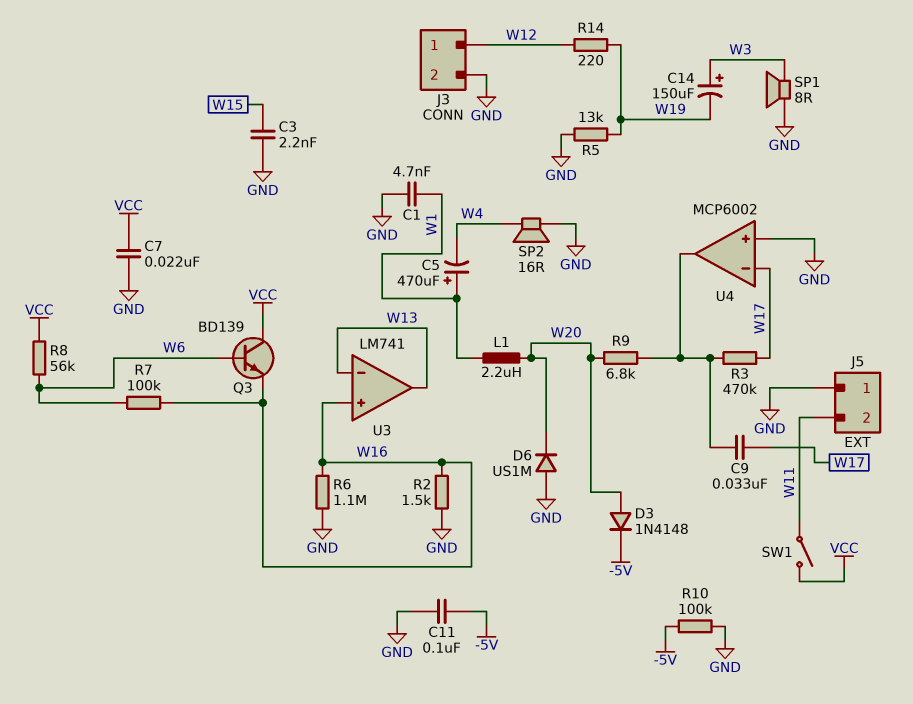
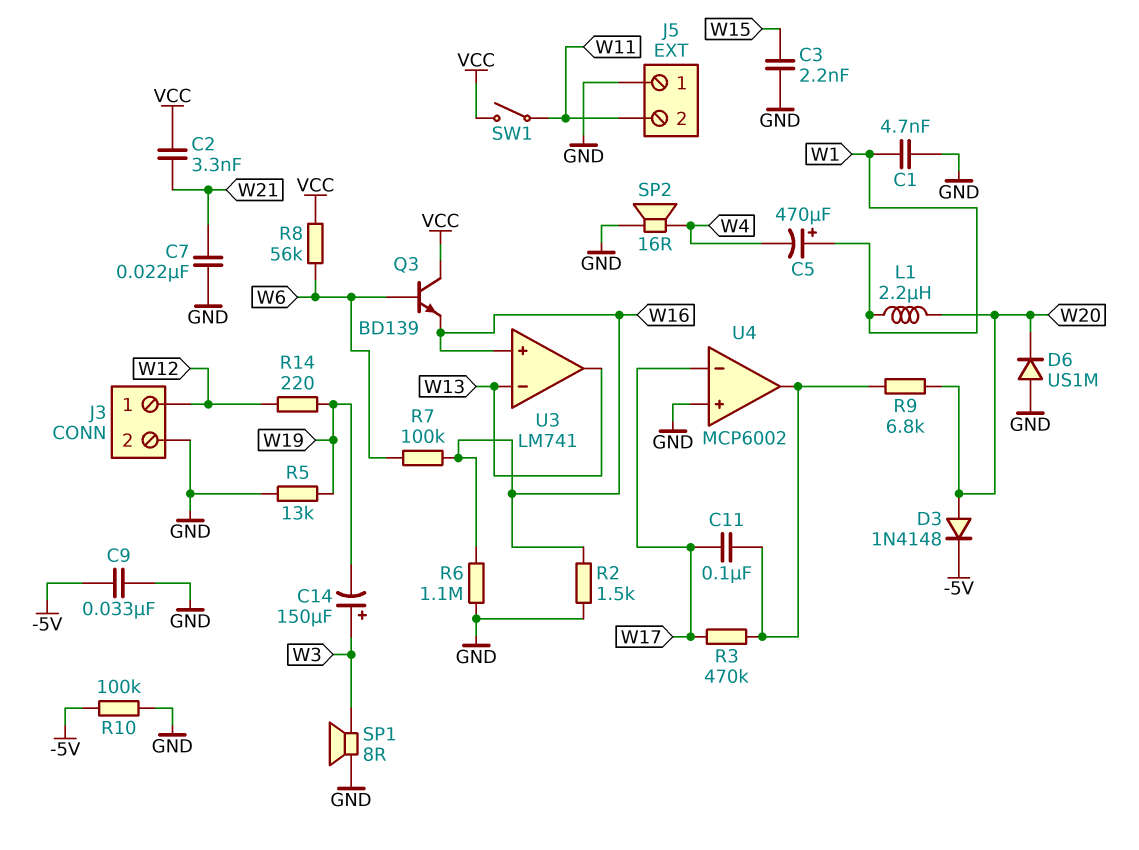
C2: none -> 3.3nF (VCC, W21)
C7: 22nF (GND, VCC) -> 22nF (GND, W21)
C9: 33nF (U4/out, W17) -> 33nF (-5V, GND)
C11: 100nF (-5V, GND) -> 100nF (U4/out, W17)

